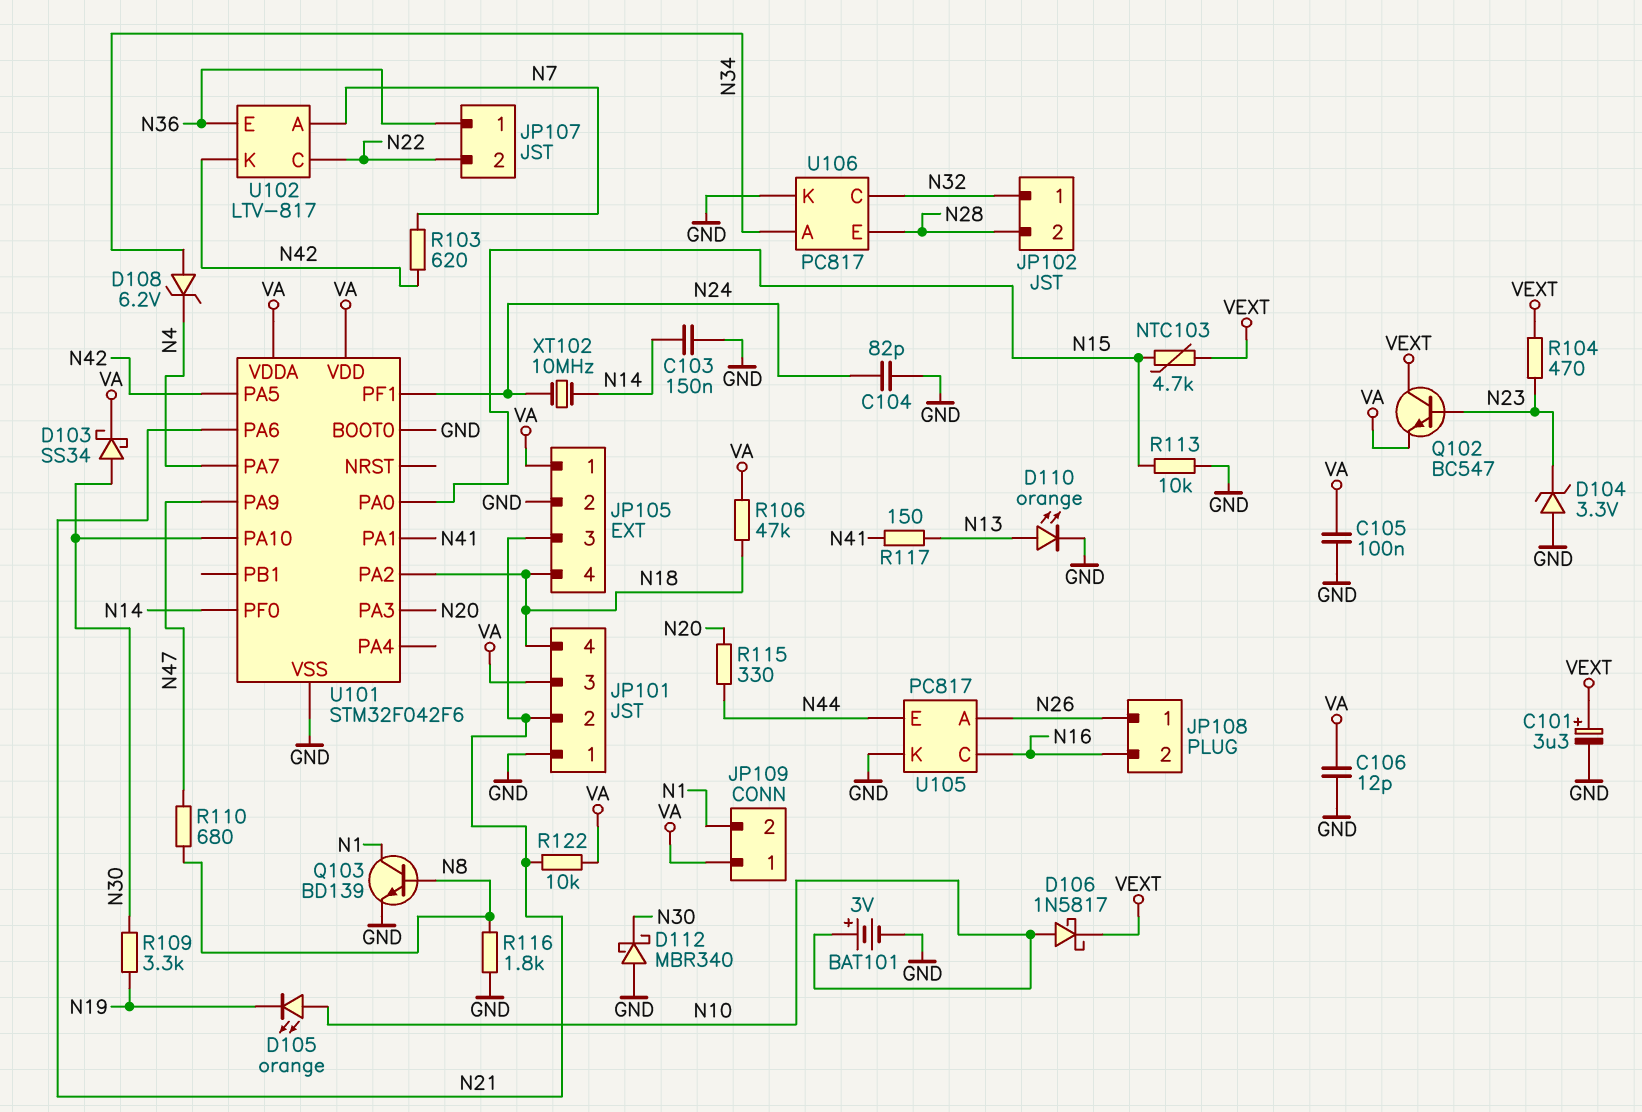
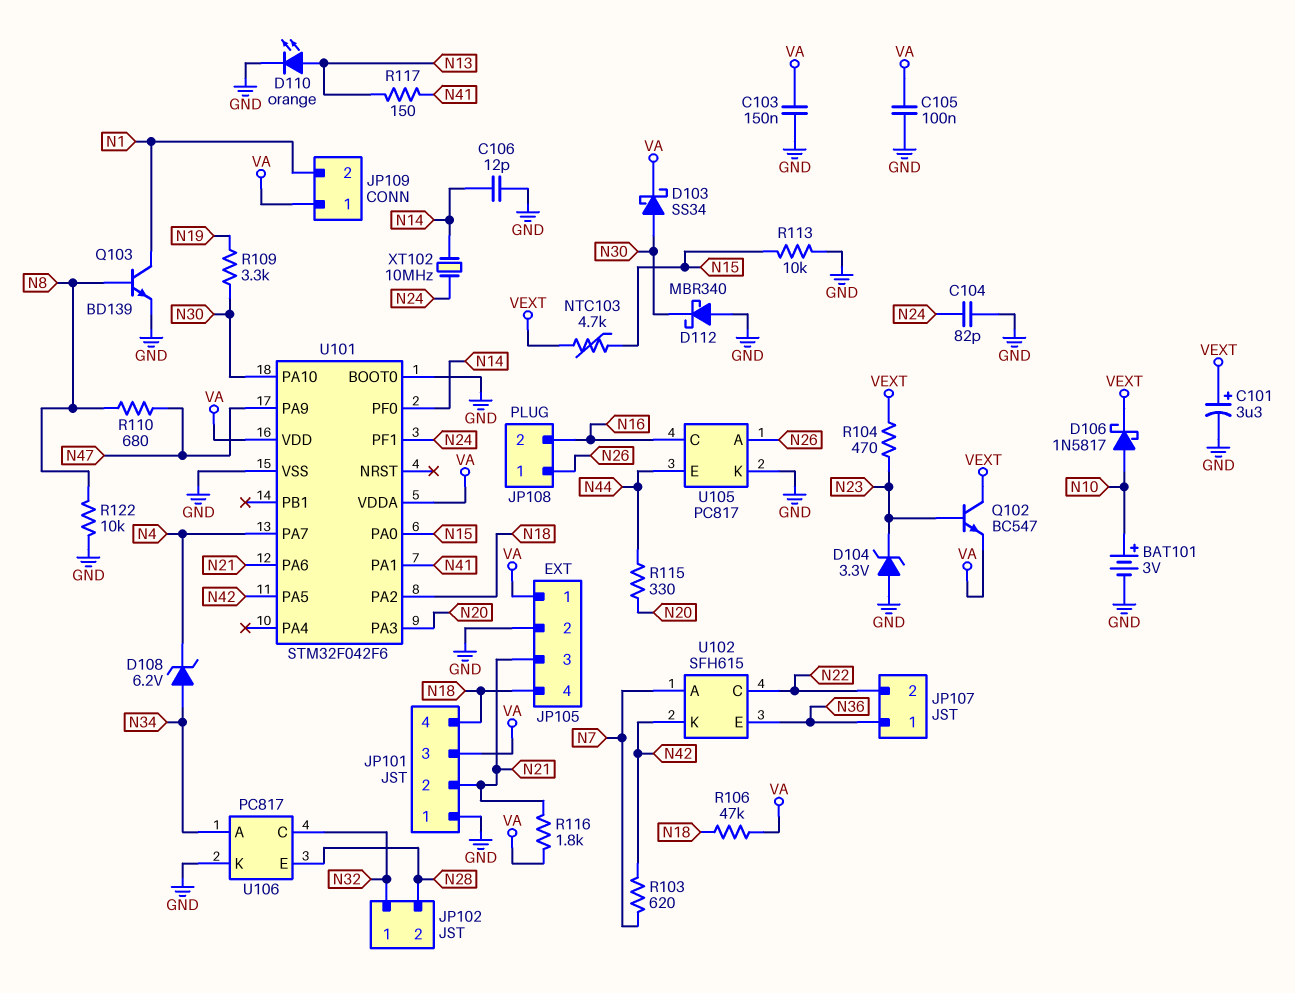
C103: 150nF (GND, N14) -> 150nF (GND, VA)
C106: 12pF (GND, VA) -> 12pF (GND, N14)
D105: LED orange (A N10, K N19) -> none
R116: 1.8k (GND, N8) -> 1.8k (N21, VA)
R122: 10k (N21, VA) -> 10k (GND, N8)
U102: LTV-817 -> SFH615

